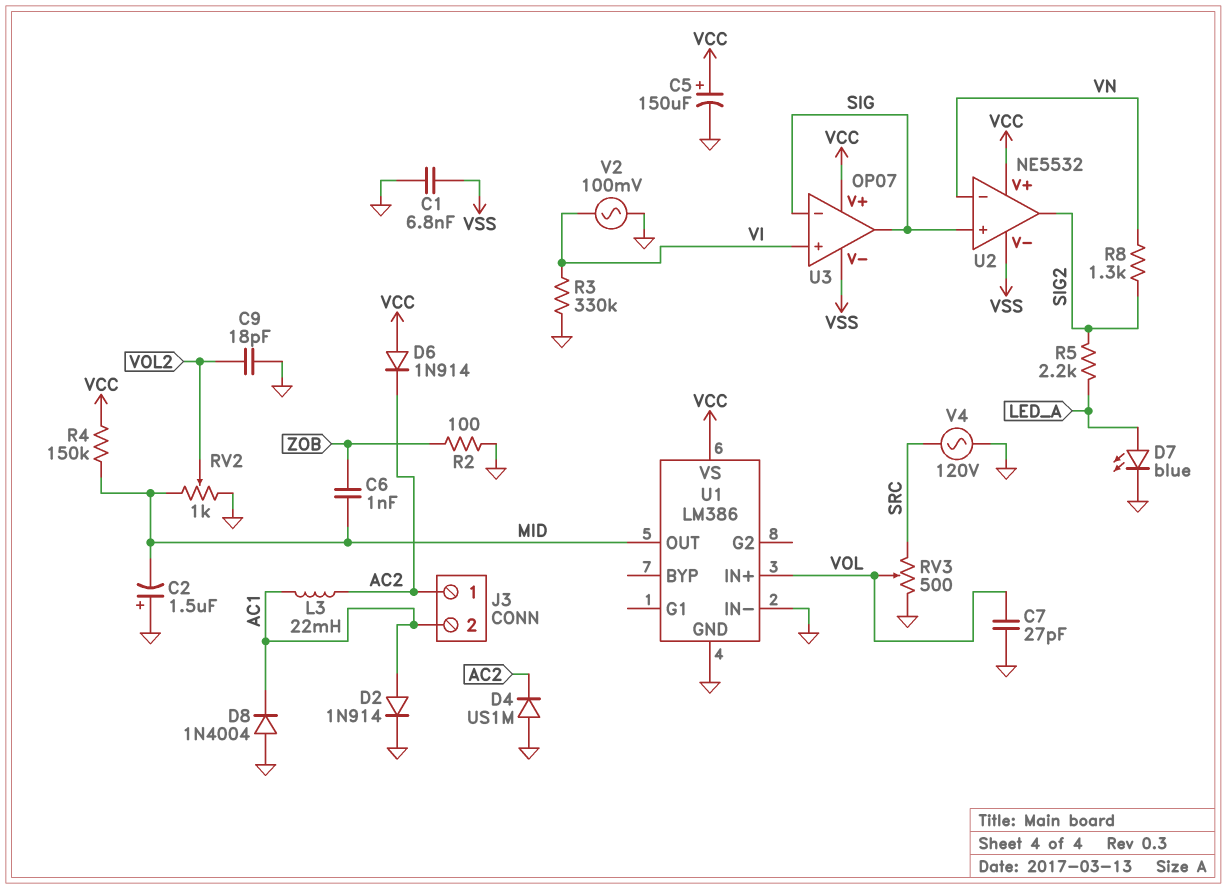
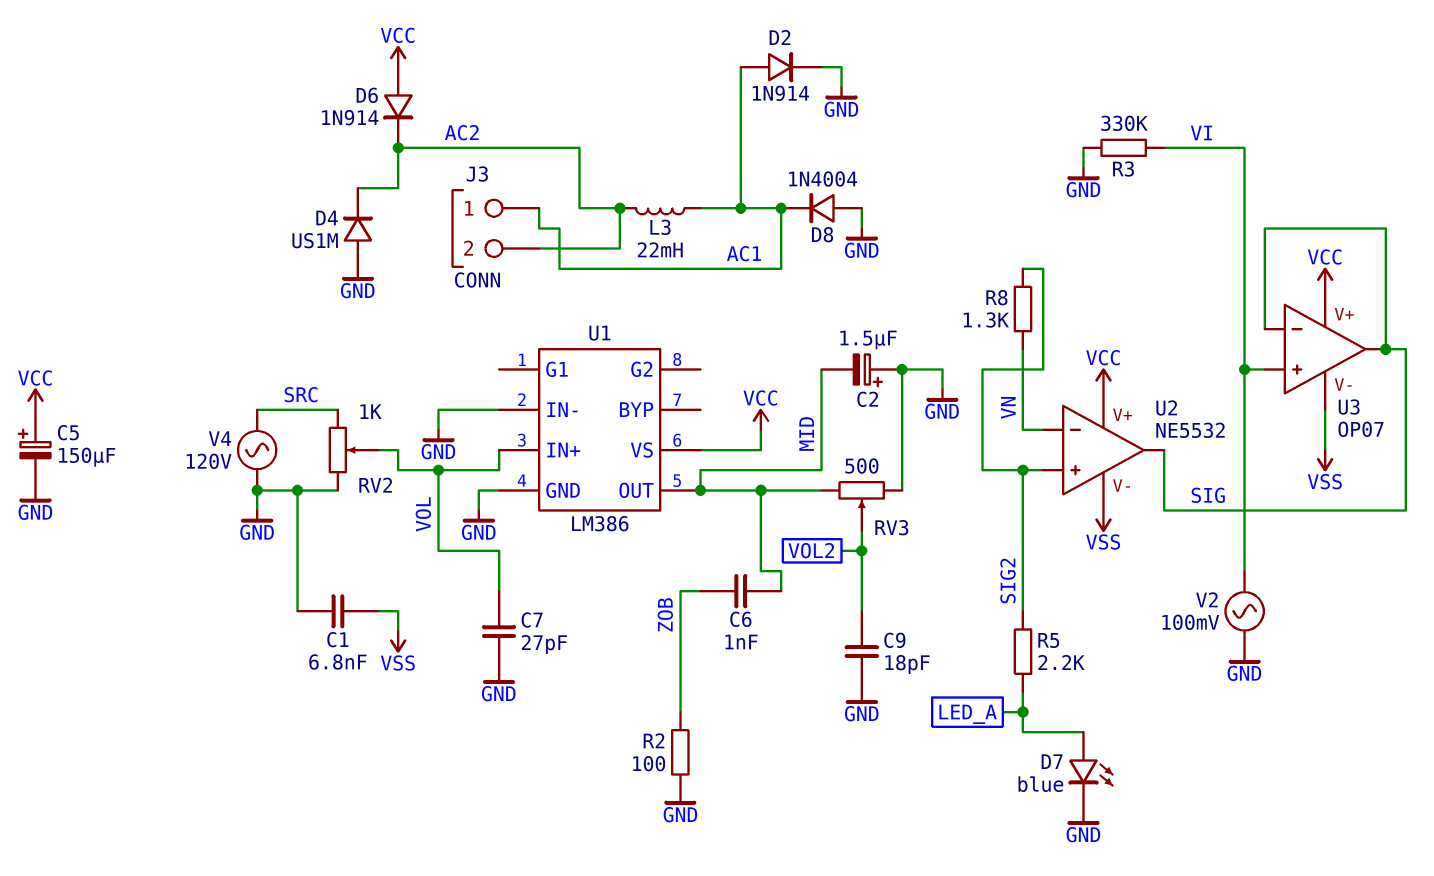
J3 pin 1: AC2 -> AC1
J3 pin 2: AC1 -> AC2
R4: 150k (MID, VCC) -> none
RV2: 1k (GND, MID, wiper VOL2) -> 1k (GND, SRC, wiper VOL)
RV3: 500 (GND, SRC, wiper VOL) -> 500 (GND, MID, wiper VOL2)
U2 pin in+: SIG -> SIG2
U2 pin out: SIG2 -> SIG

